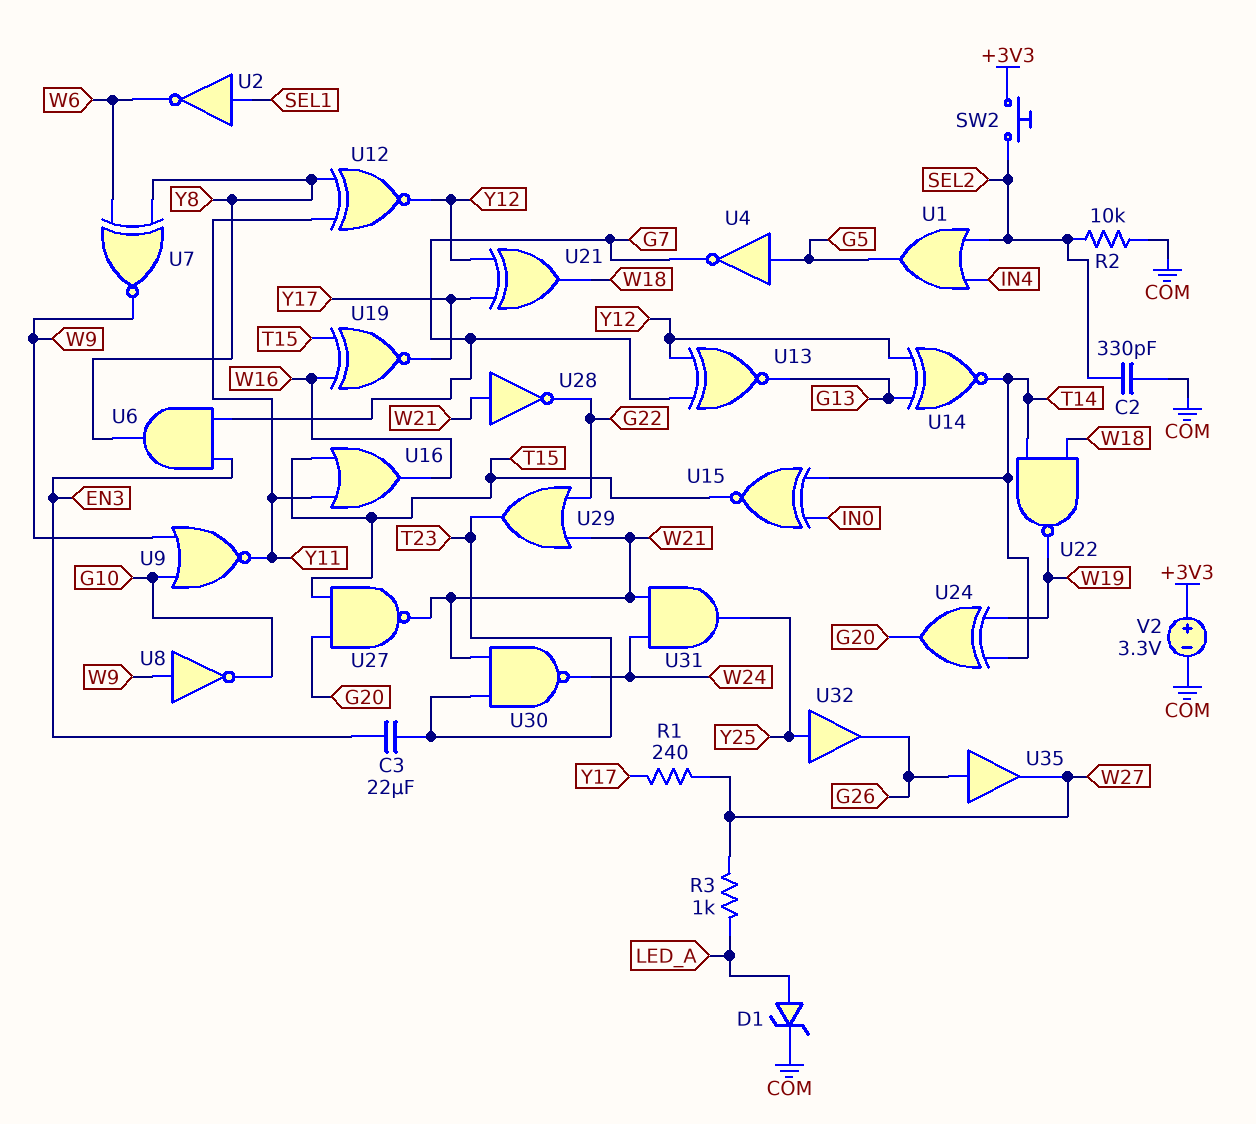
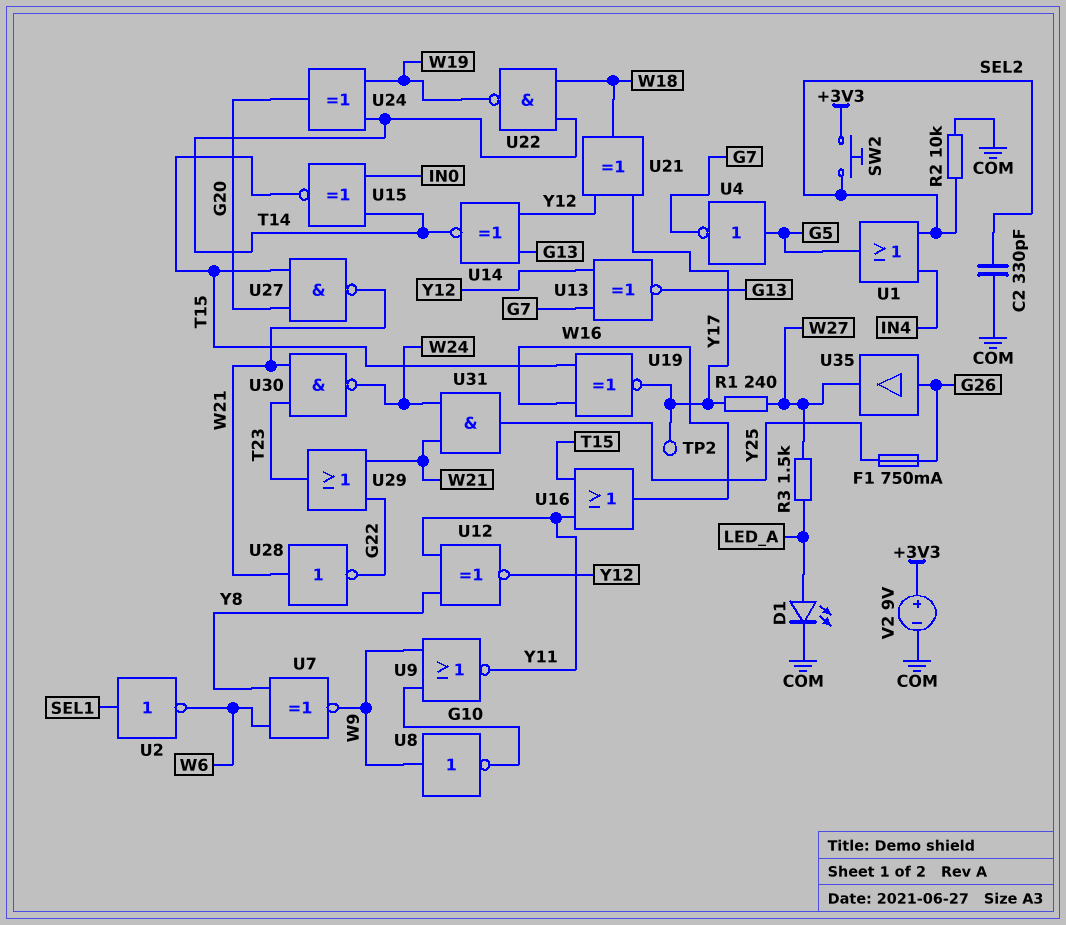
C3: 22uF (EN3, T23) -> none
D1: zener (A LED_A, K COM) -> LED (A LED_A, K COM)
F1: none -> 750mA (G26, Y25)
R3: 1k (LED_A, W27) -> 1.5k (LED_A, W27)
TP2: none -> test point (Y17)
U6: AND (in EN3, in G7, out Y8) -> none
U32: buffer (in Y25, out G26) -> none
V2: 3.3V (plus +3V3, minus COM) -> 9V (plus +3V3, minus COM)

